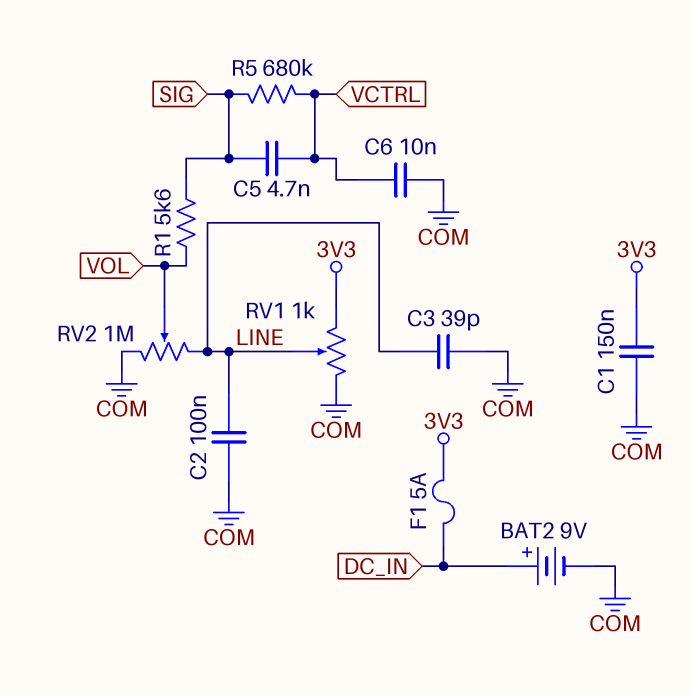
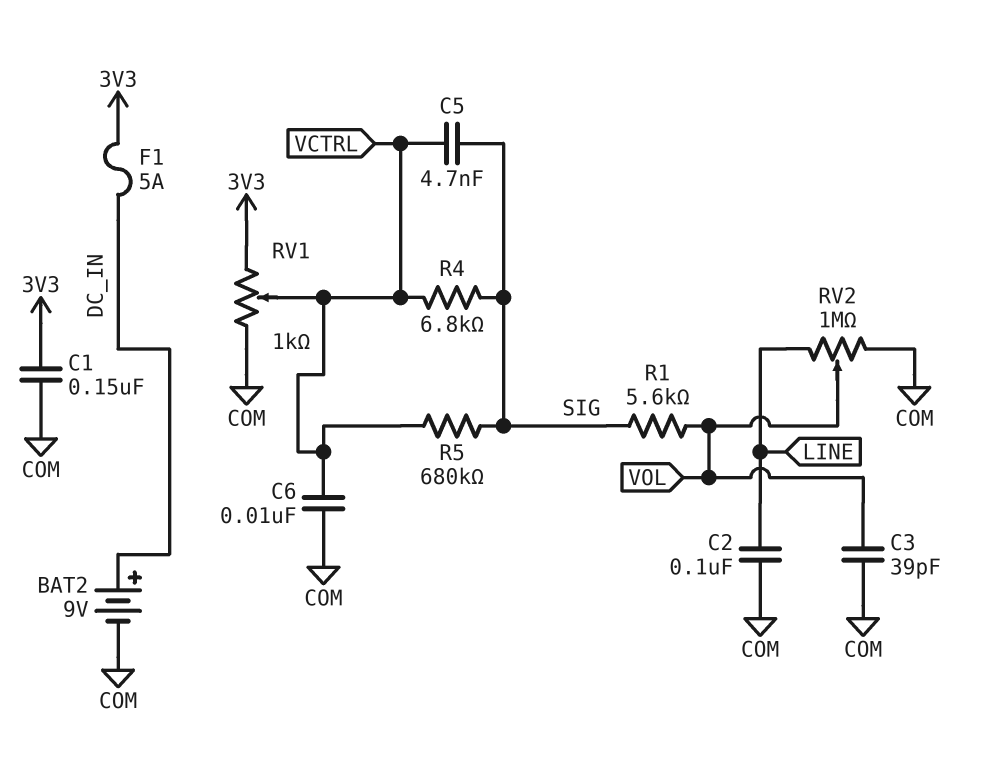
C3: 39pF (COM, LINE) -> 39pF (COM, VOL)
R4: none -> 6.8k (SIG, VCTRL)
RV1: 1k (3V3, COM, wiper LINE) -> 1k (3V3, COM, wiper VCTRL)

